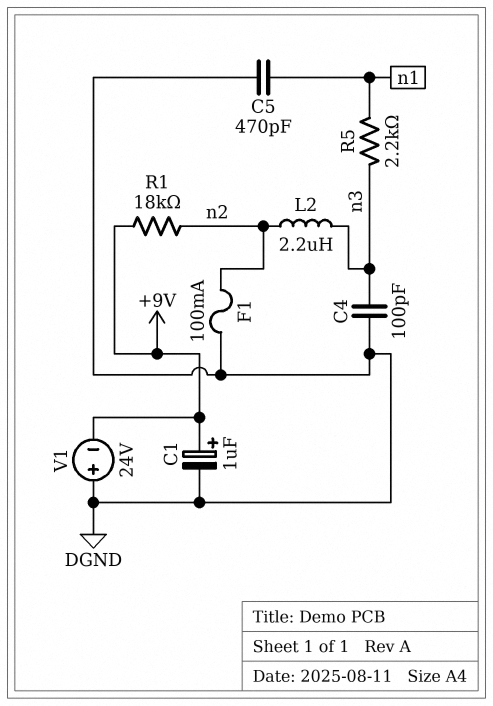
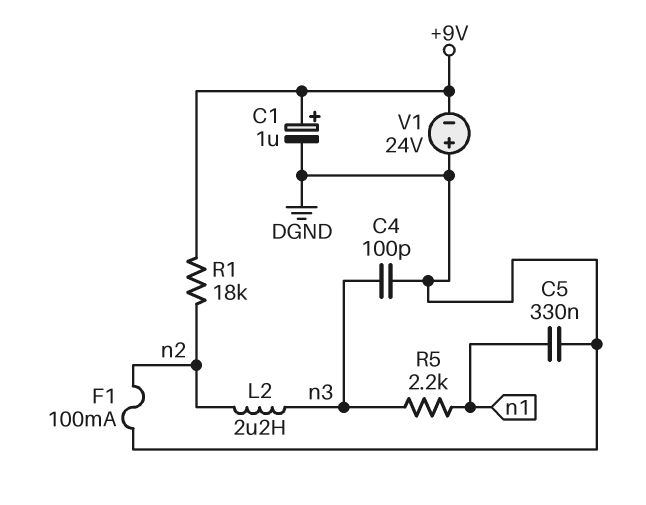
C5: 470pF (DGND, n1) -> 330nF (DGND, n1)

